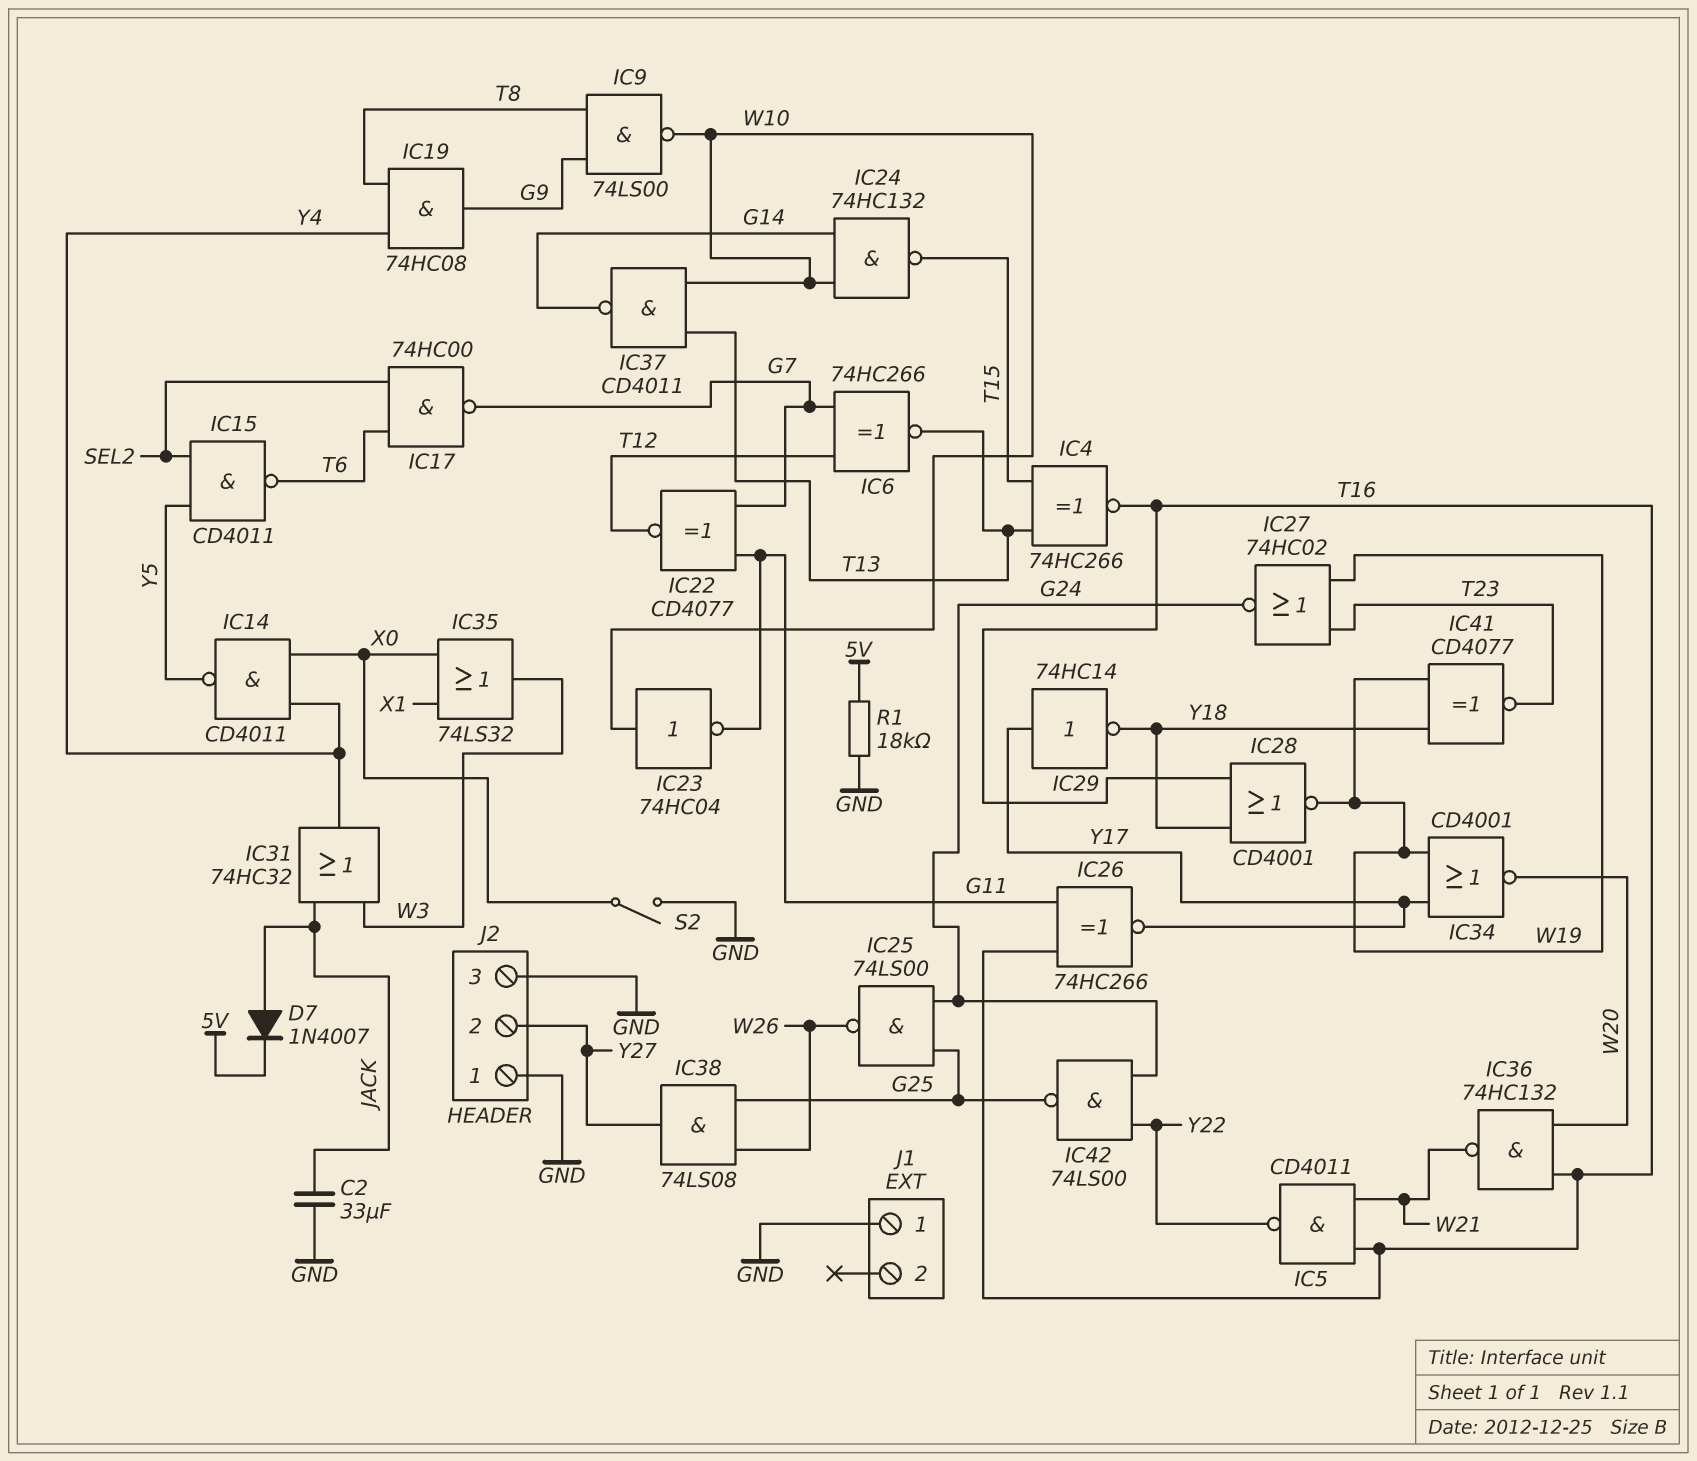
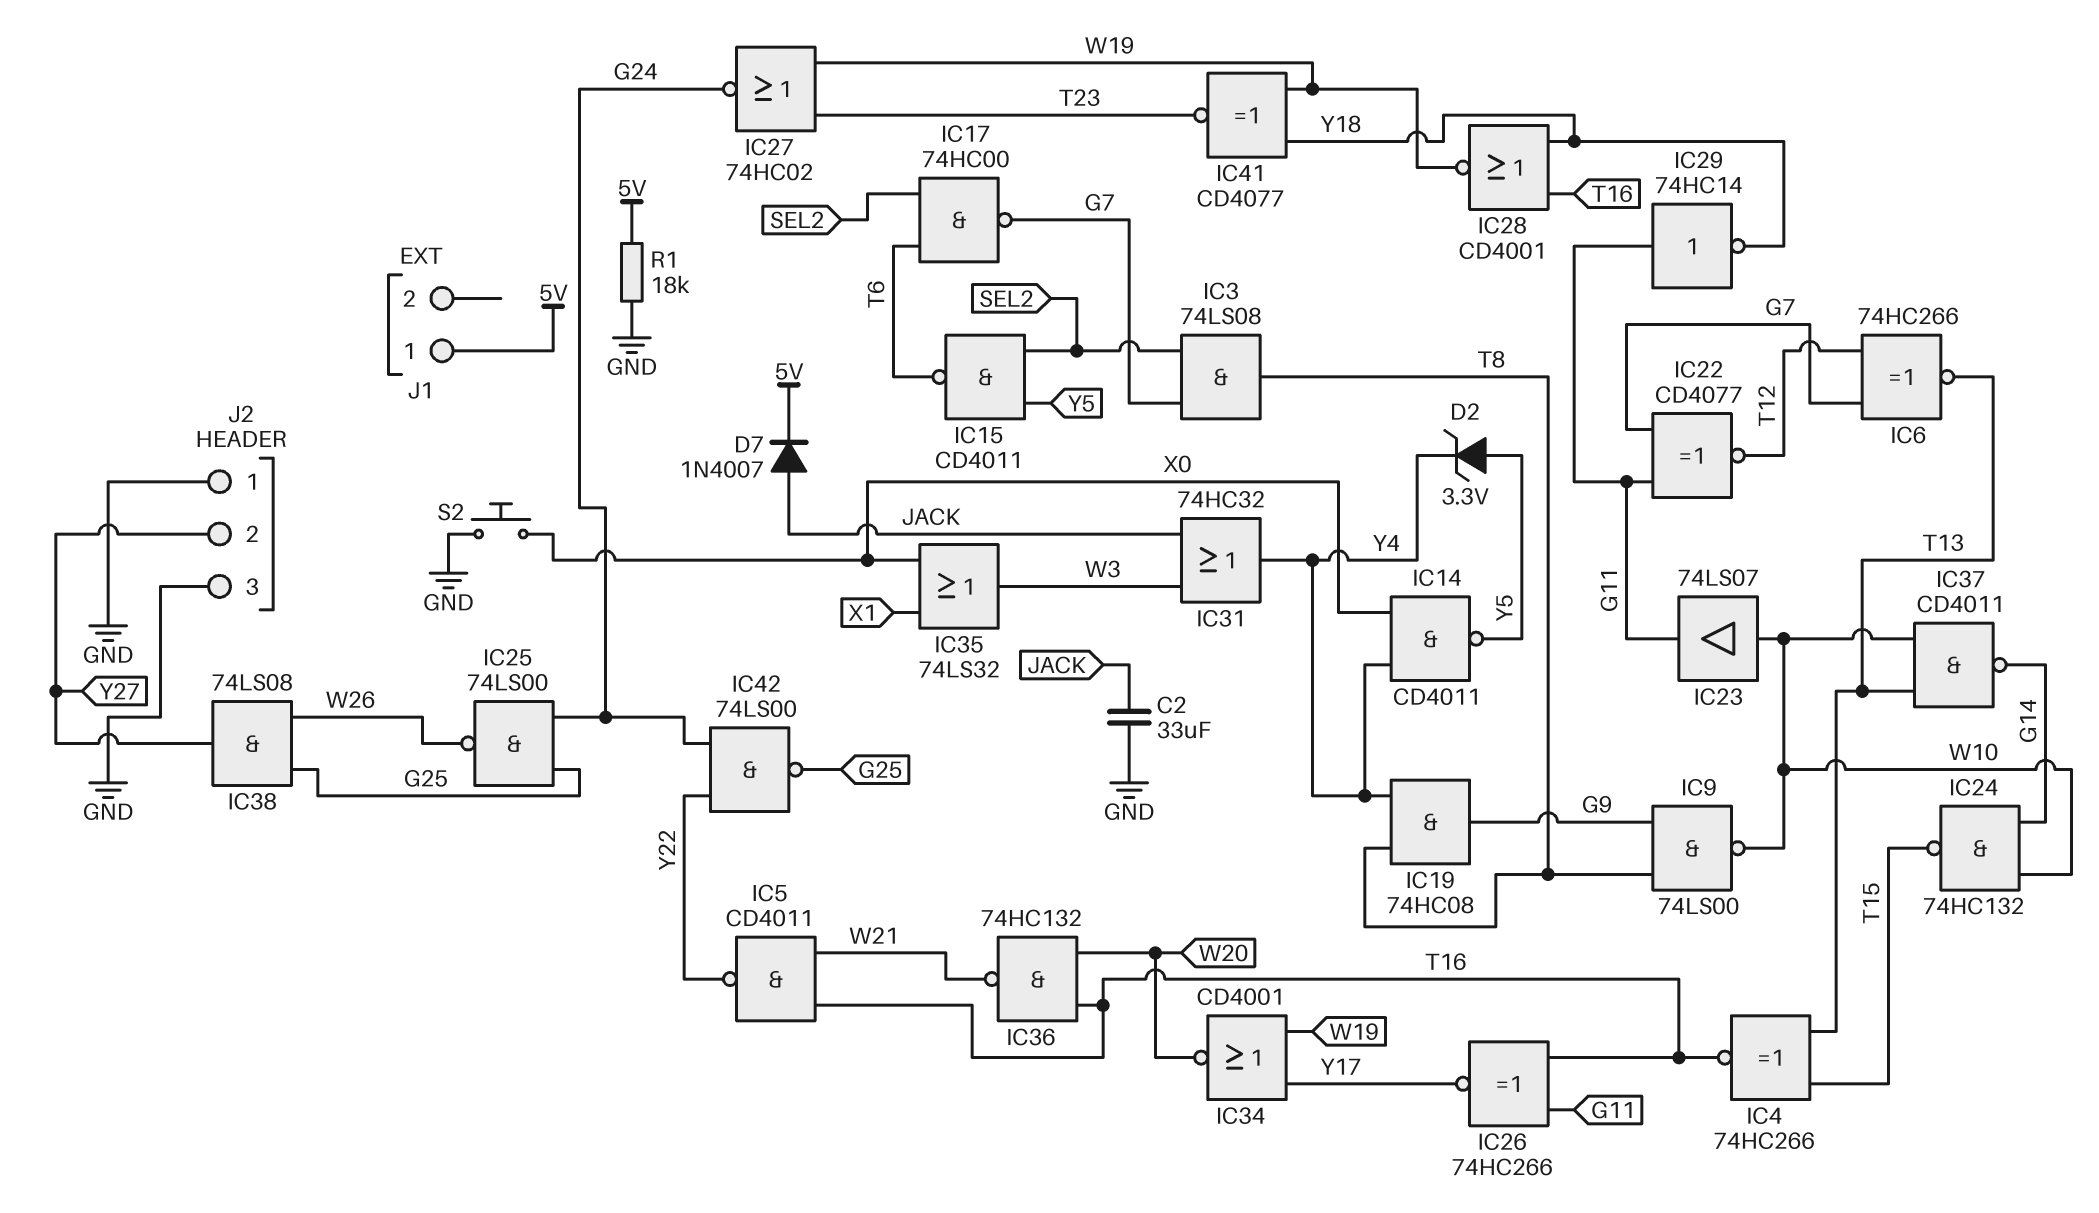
D2: none -> zener 3.3V (A Y5, K Y4)
IC3: none -> AND 74LS08 (in G7, in SEL2, out T8)
IC23: NOT 74HC04 (in W10, out G11) -> buffer 74LS07 (in W10, out G11)
IC29: NOT 74HC14 (in Y17, out Y18) -> NOT 74HC14 (in G11, out Y18)
J1 pin 1: GND -> 5V
S2: switch (GND, X0) -> button (GND, X0)

